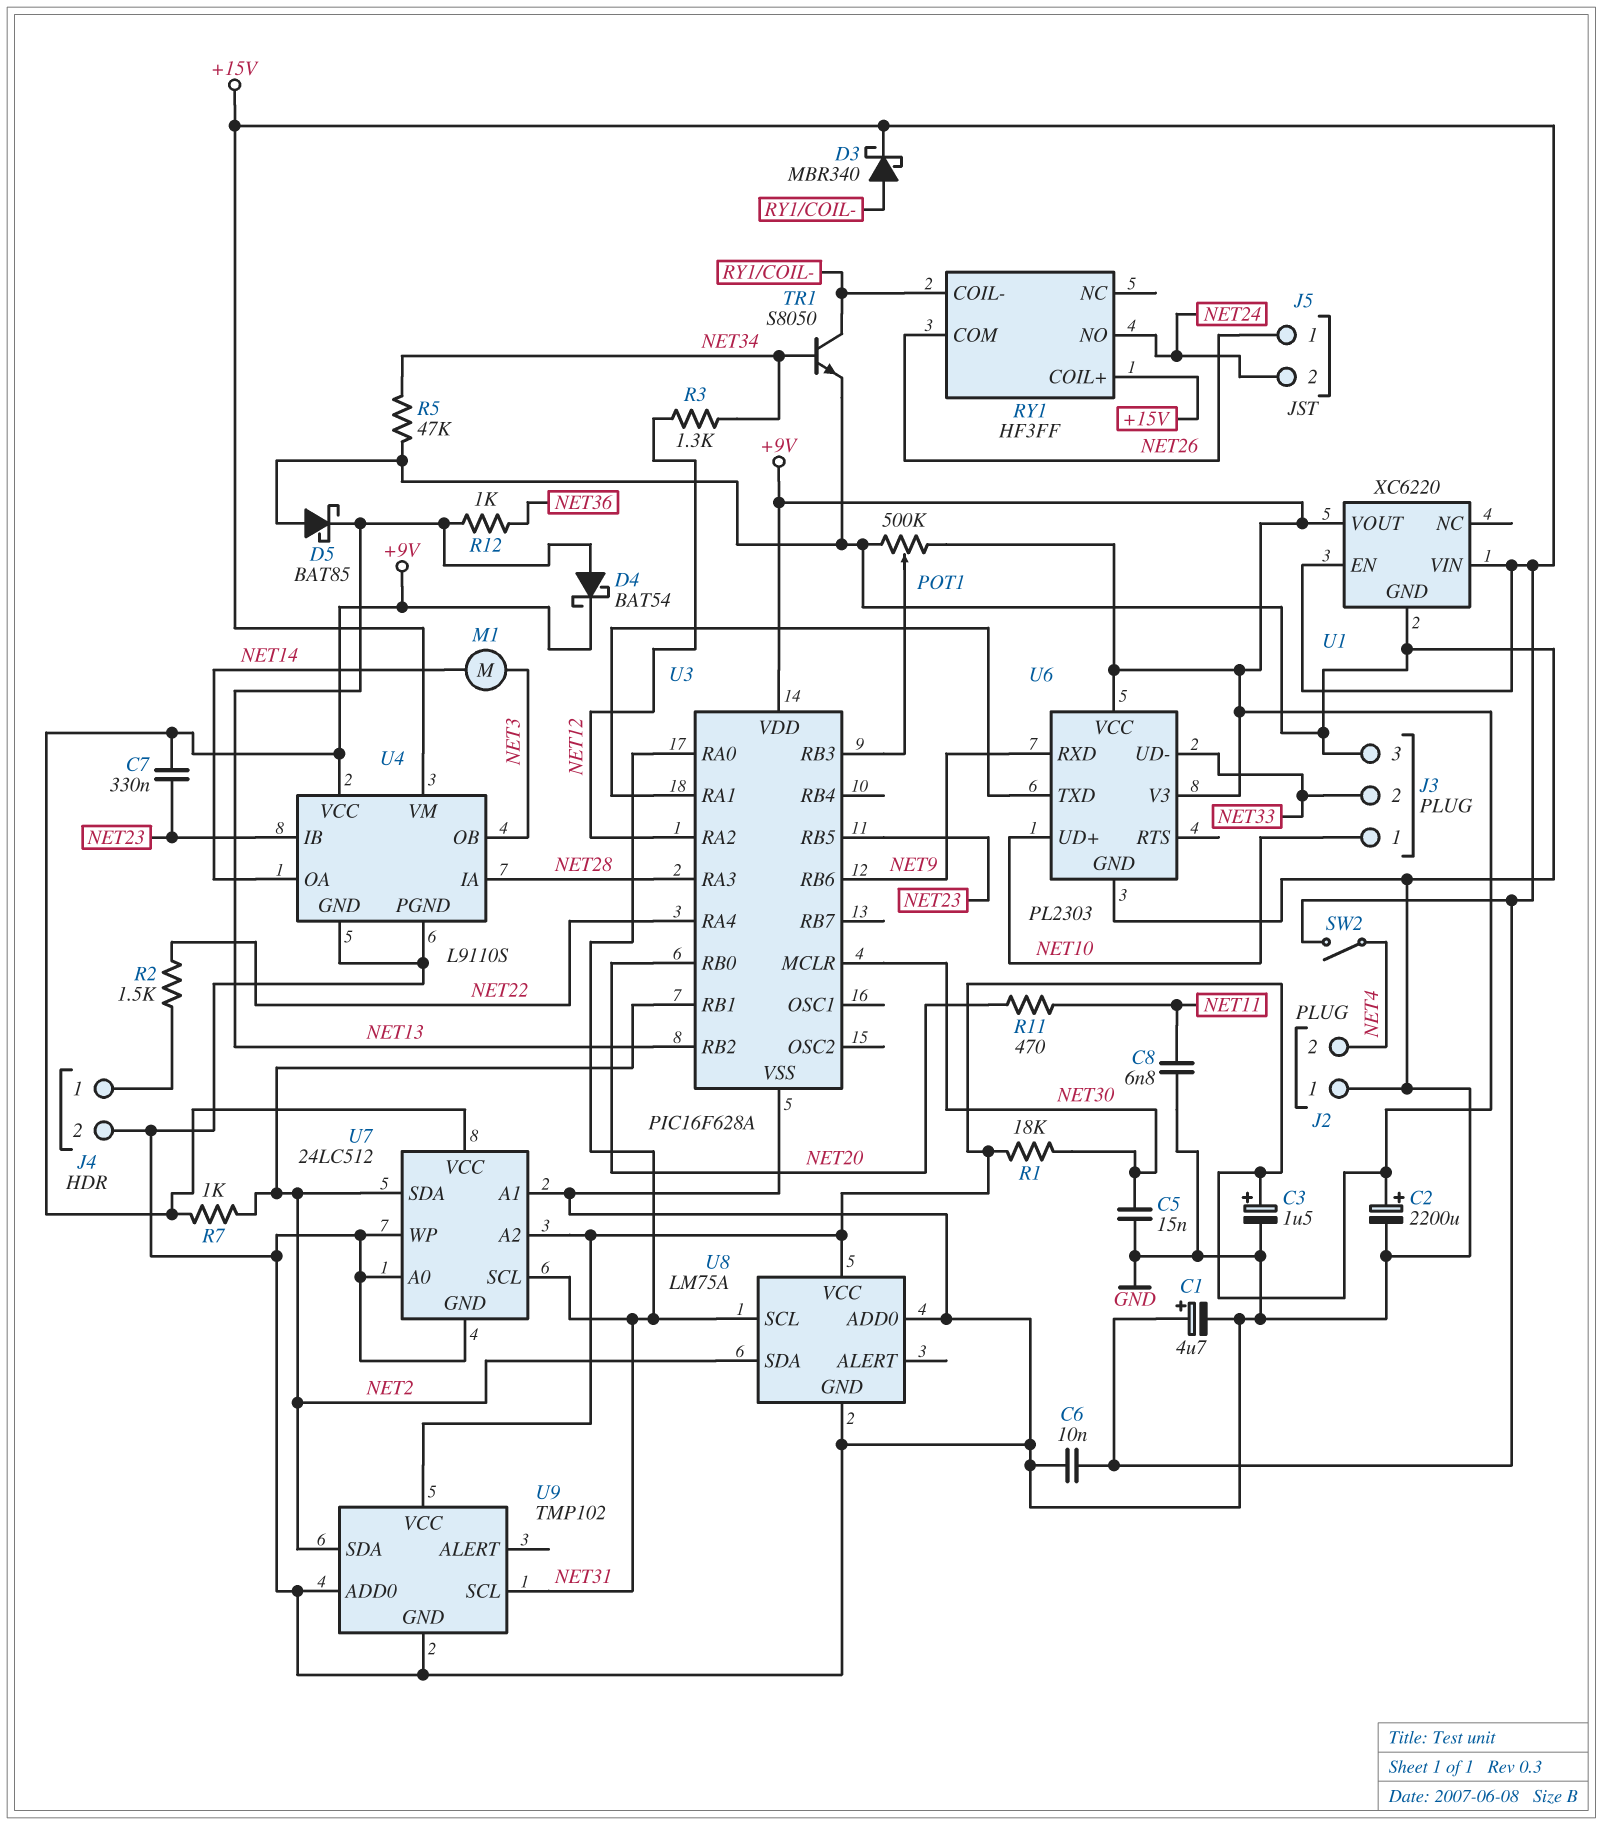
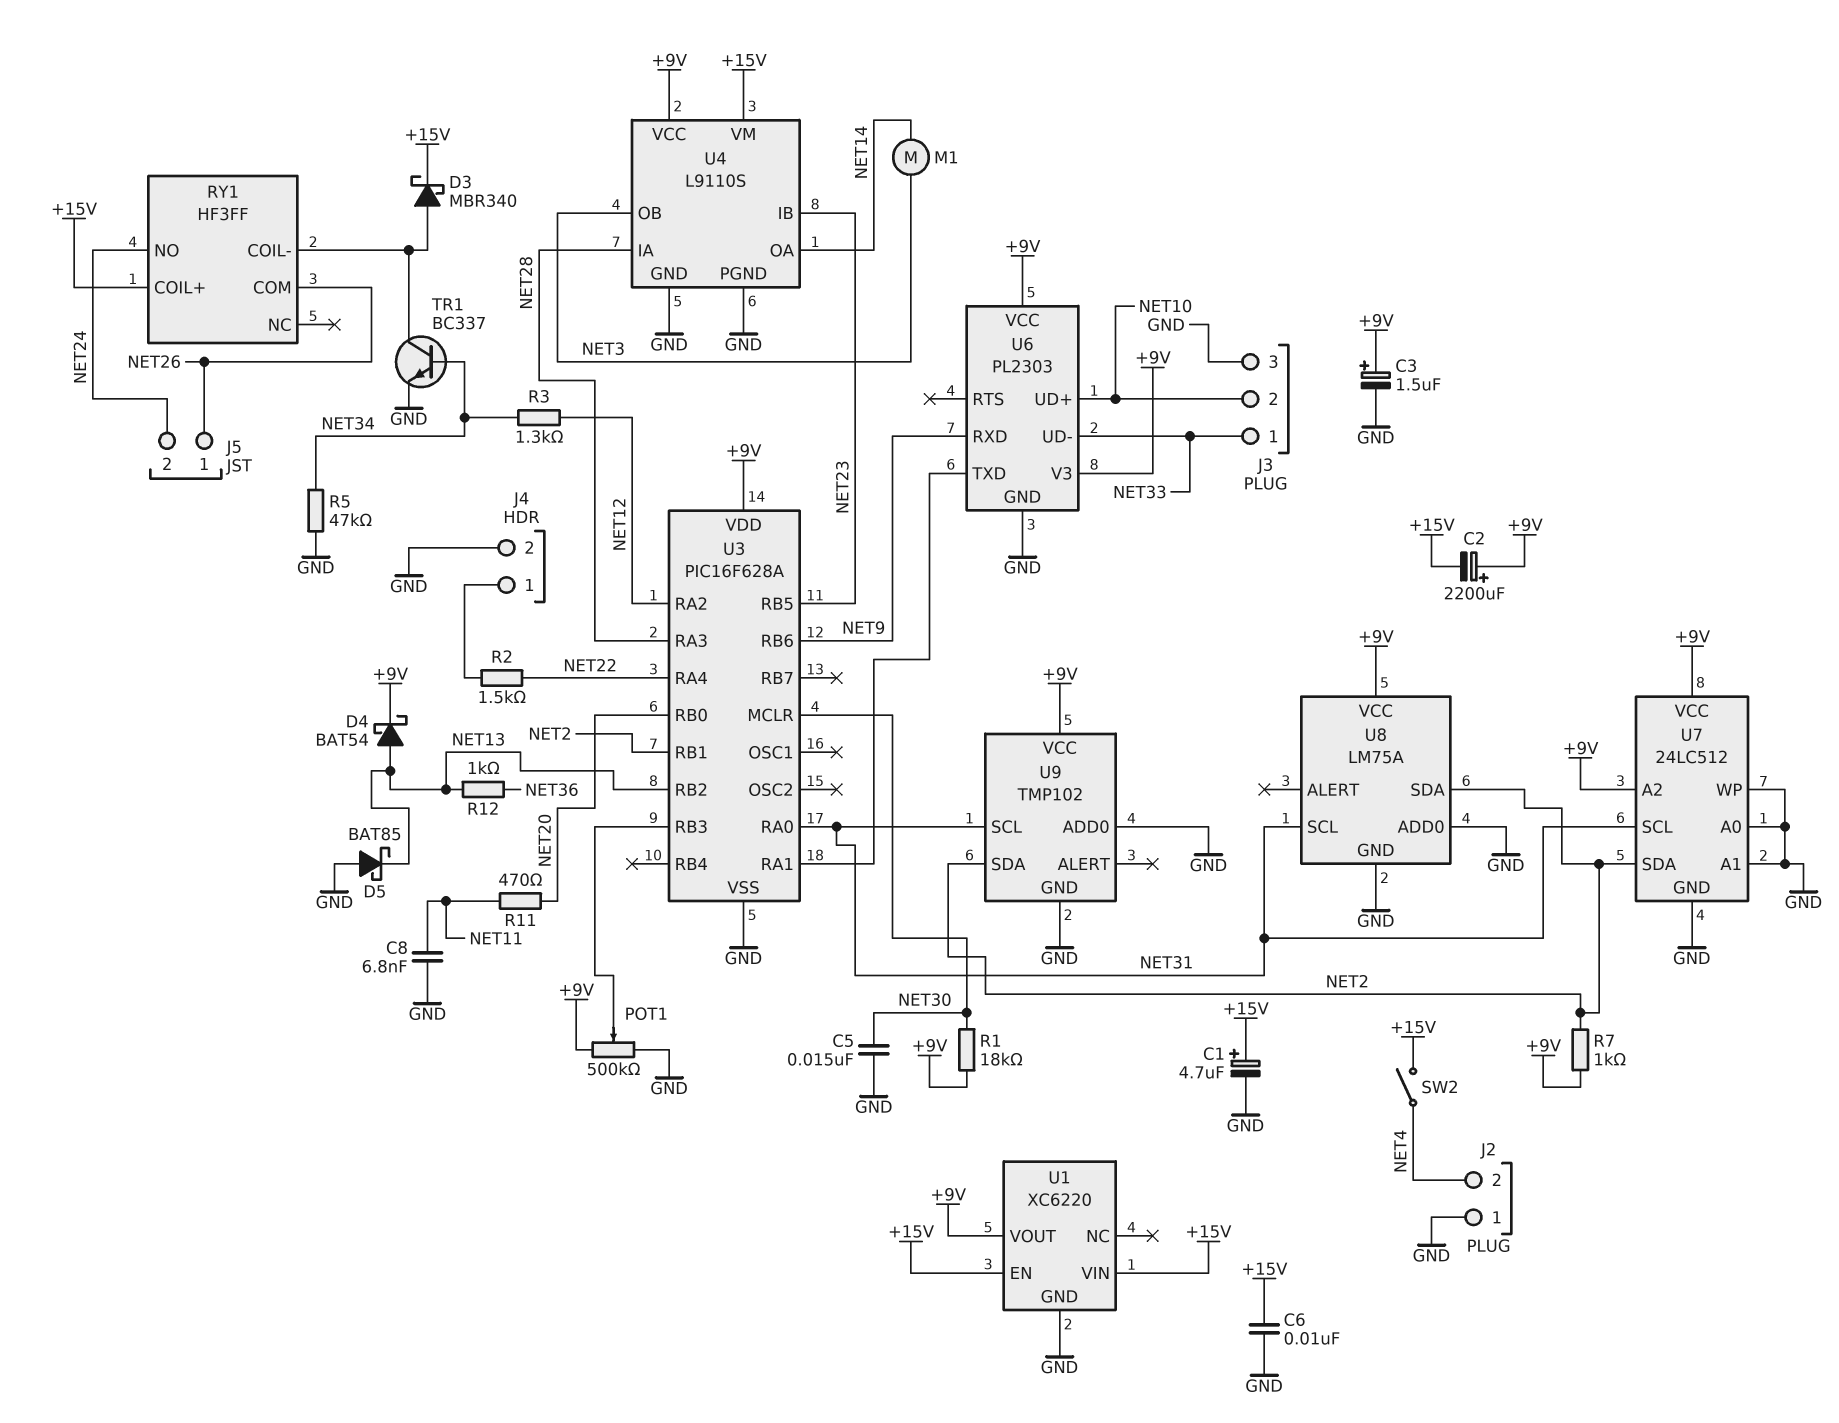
C2: 2200uF (plus +9V, minus GND) -> 2200uF (plus +9V, minus +15V)
C7: 330nF (+9V, NET23) -> none
J3 pin 1: NET10 -> NET33
J3 pin 2: NET33 -> NET10
TR1: NPN S8050 (B NET34, C RY1/COIL-, E GND) -> NPN BC337 (B NET34, C RY1/COIL-, E GND)

